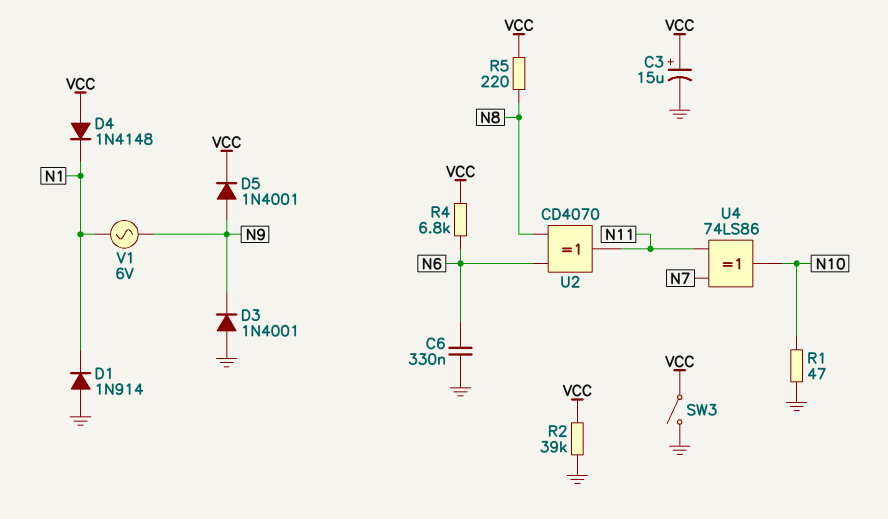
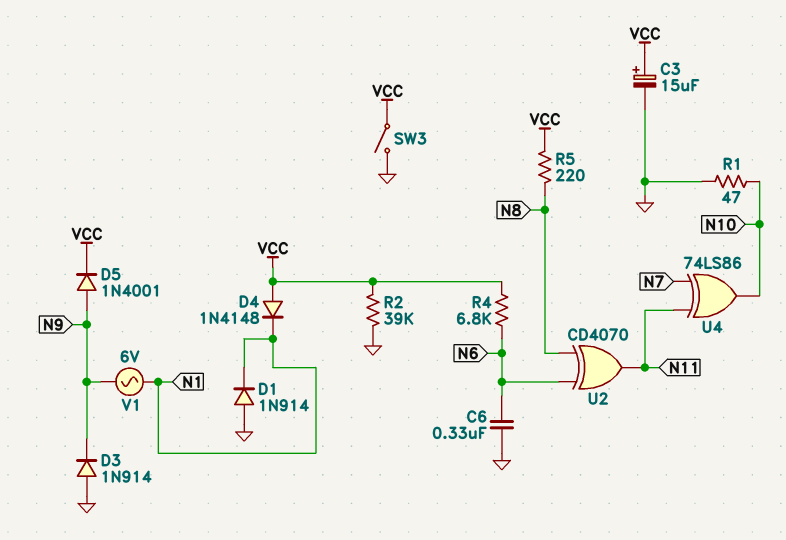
D3: diode 1N4001 (A GND, K N9) -> diode 1N914 (A GND, K N9)

